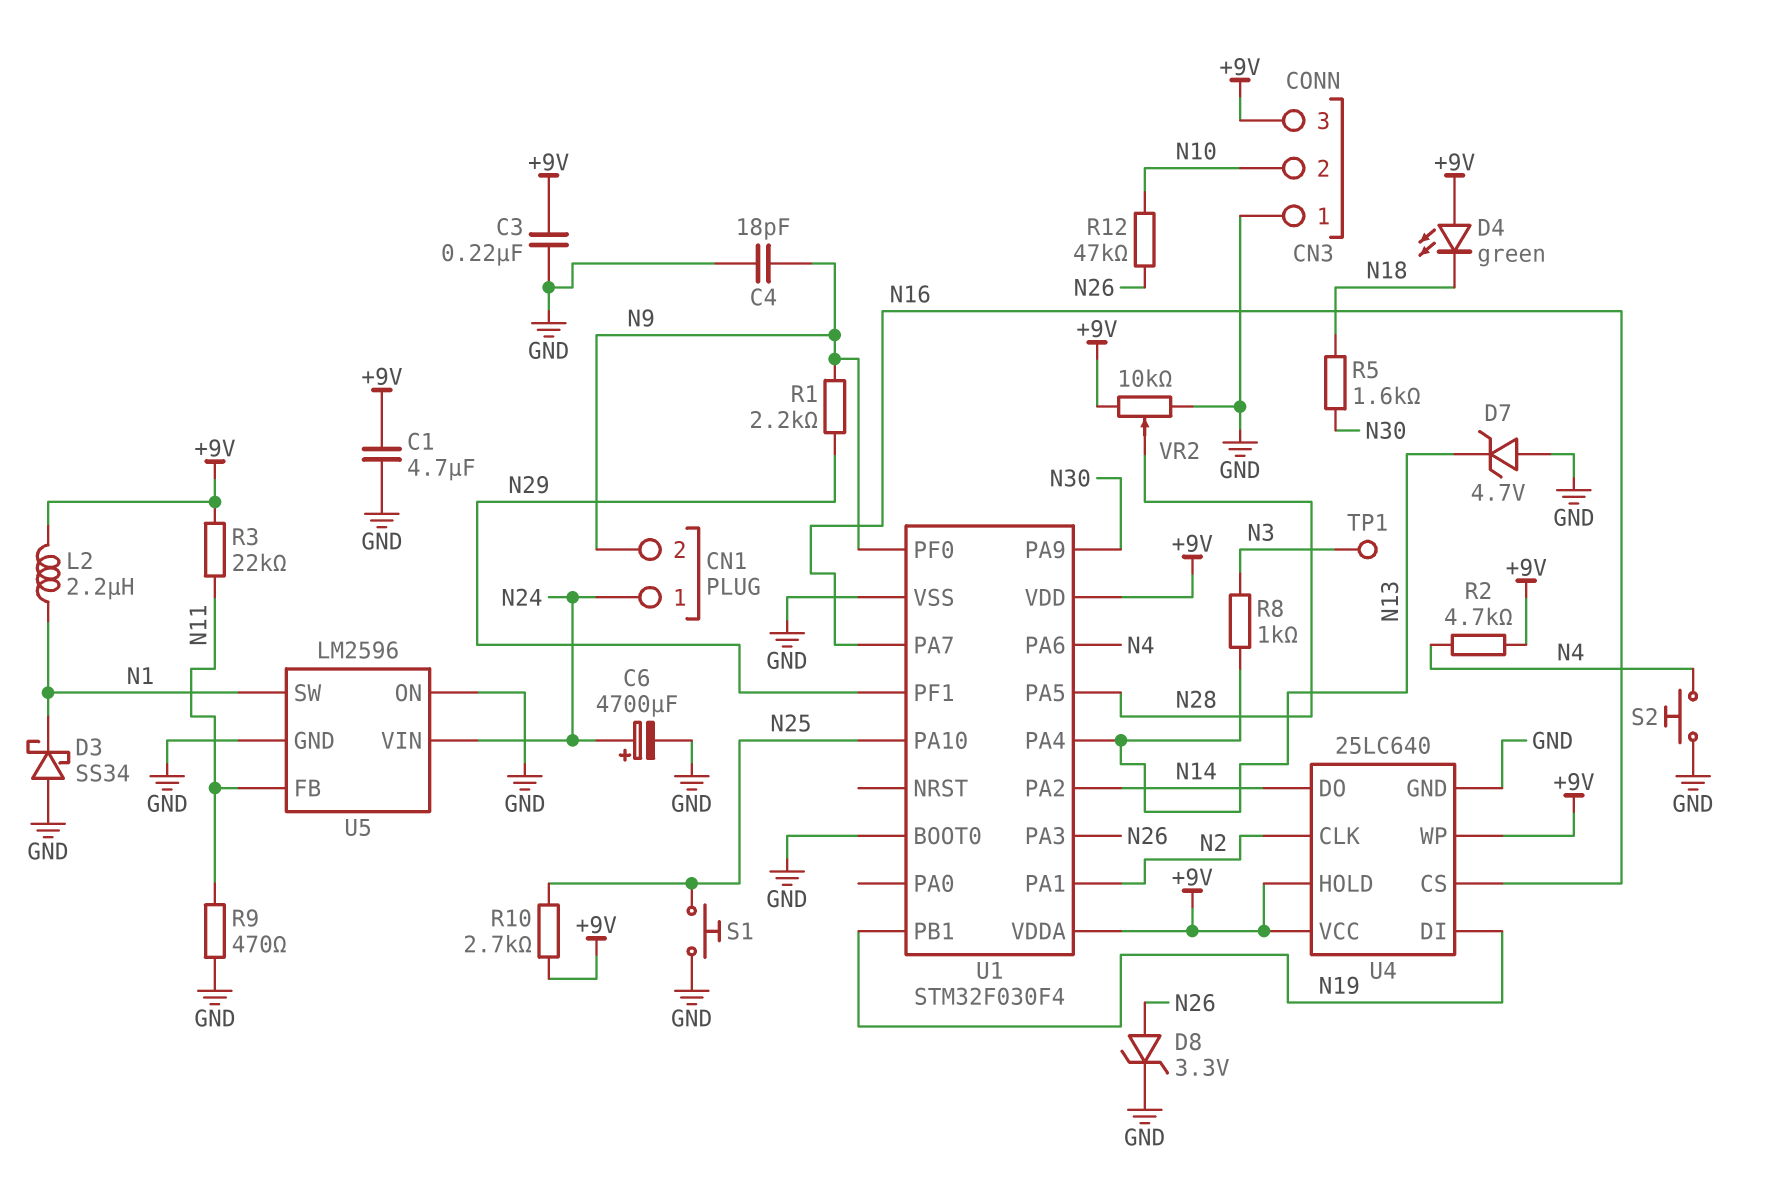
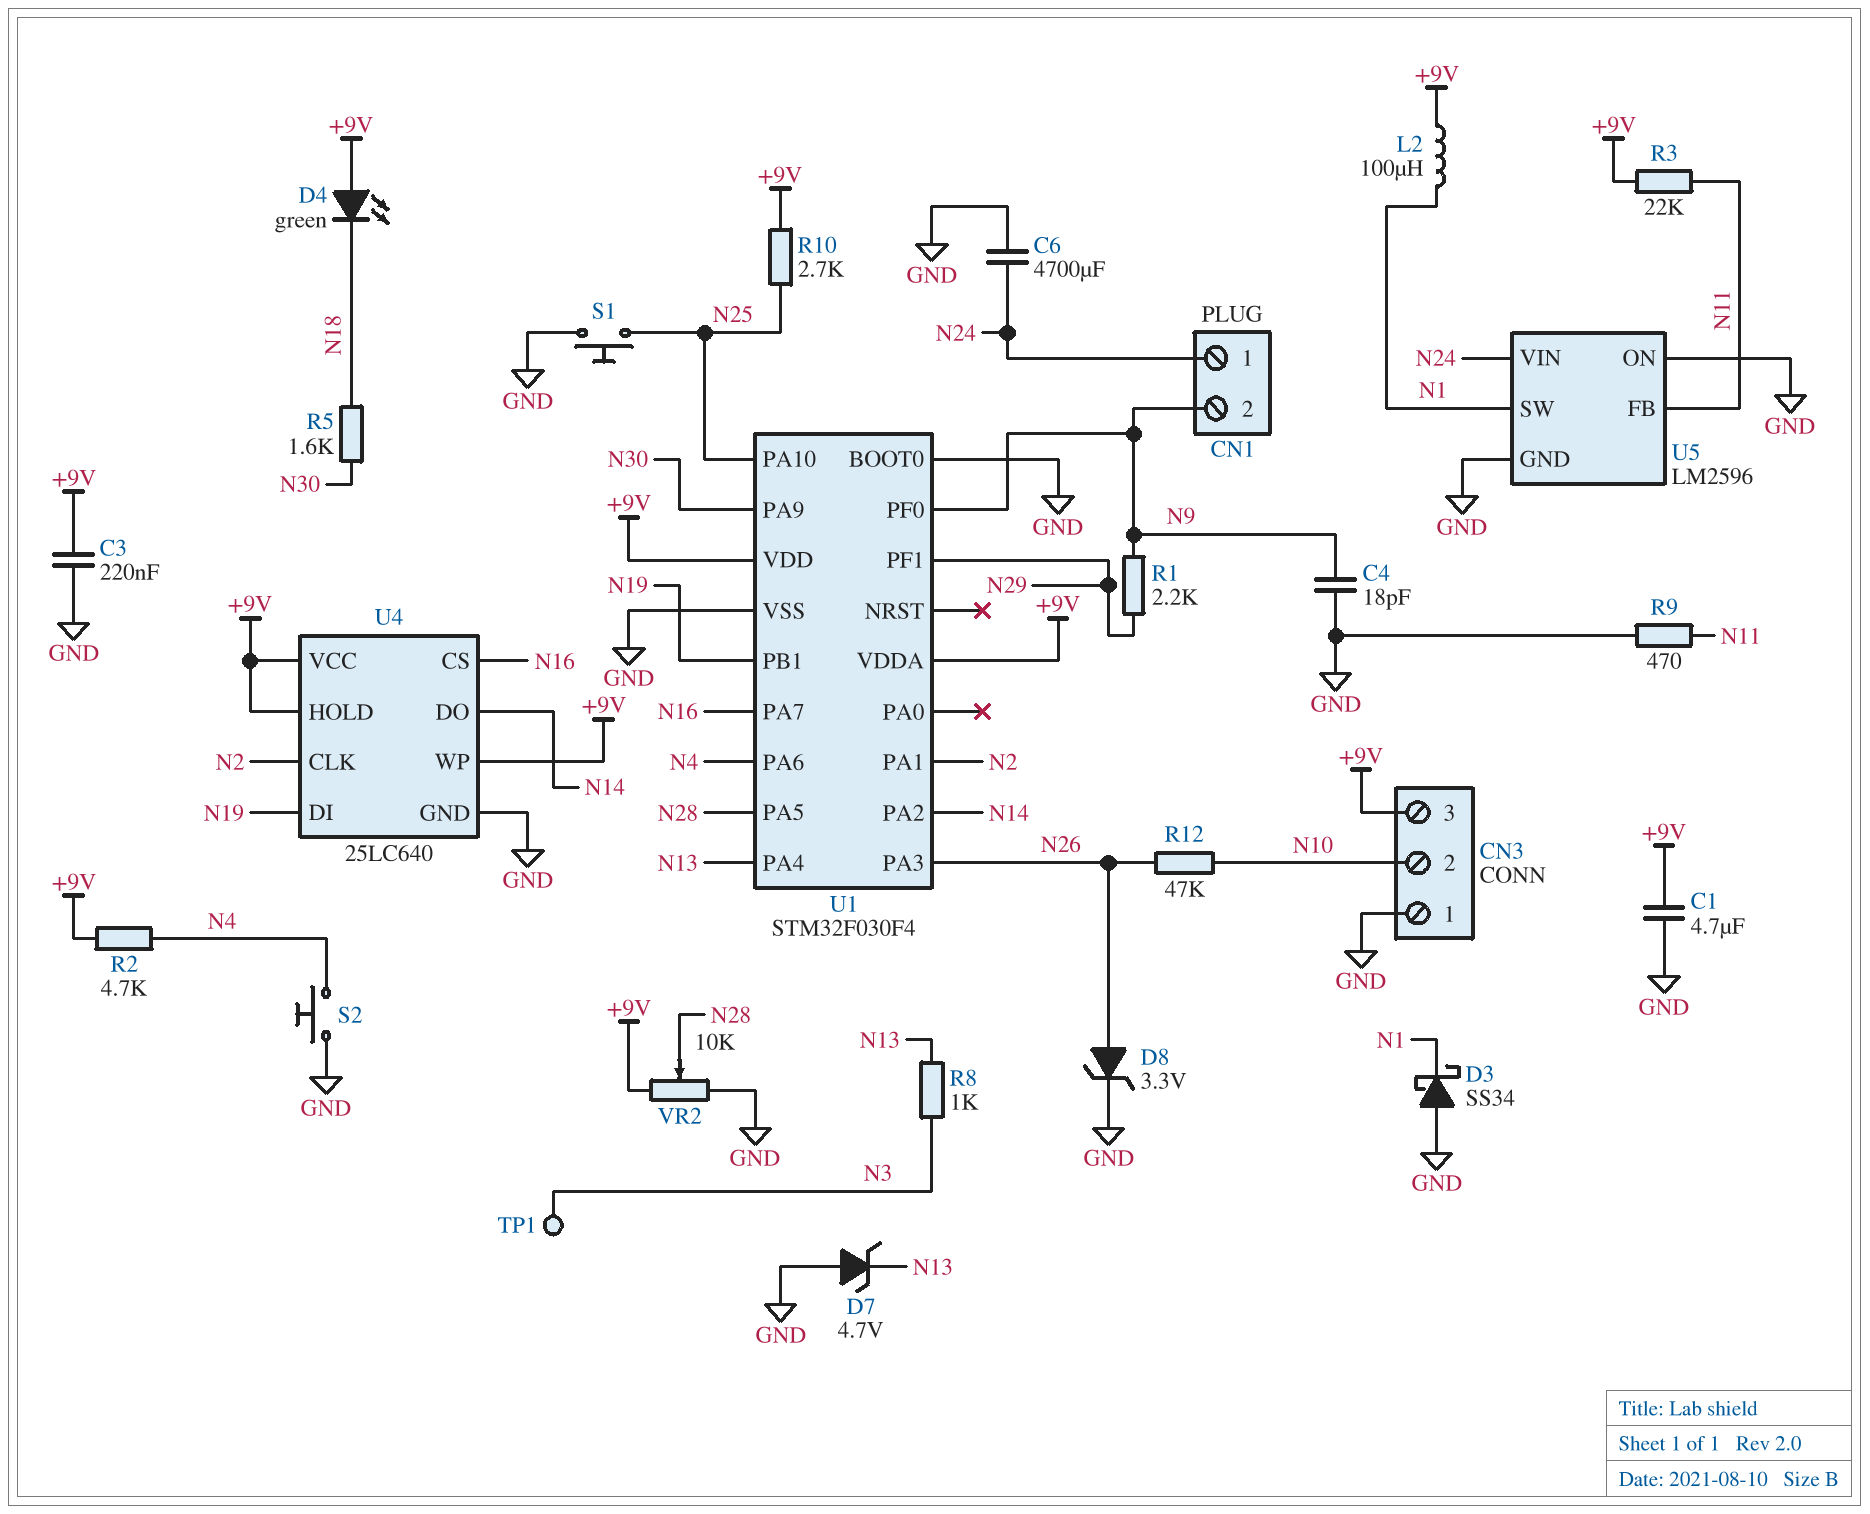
C6: 4700uF (plus N24, minus GND) -> 4700uF (GND, N24)
L2: 2.2uH (+9V, N1) -> 100uH (+9V, N1)

